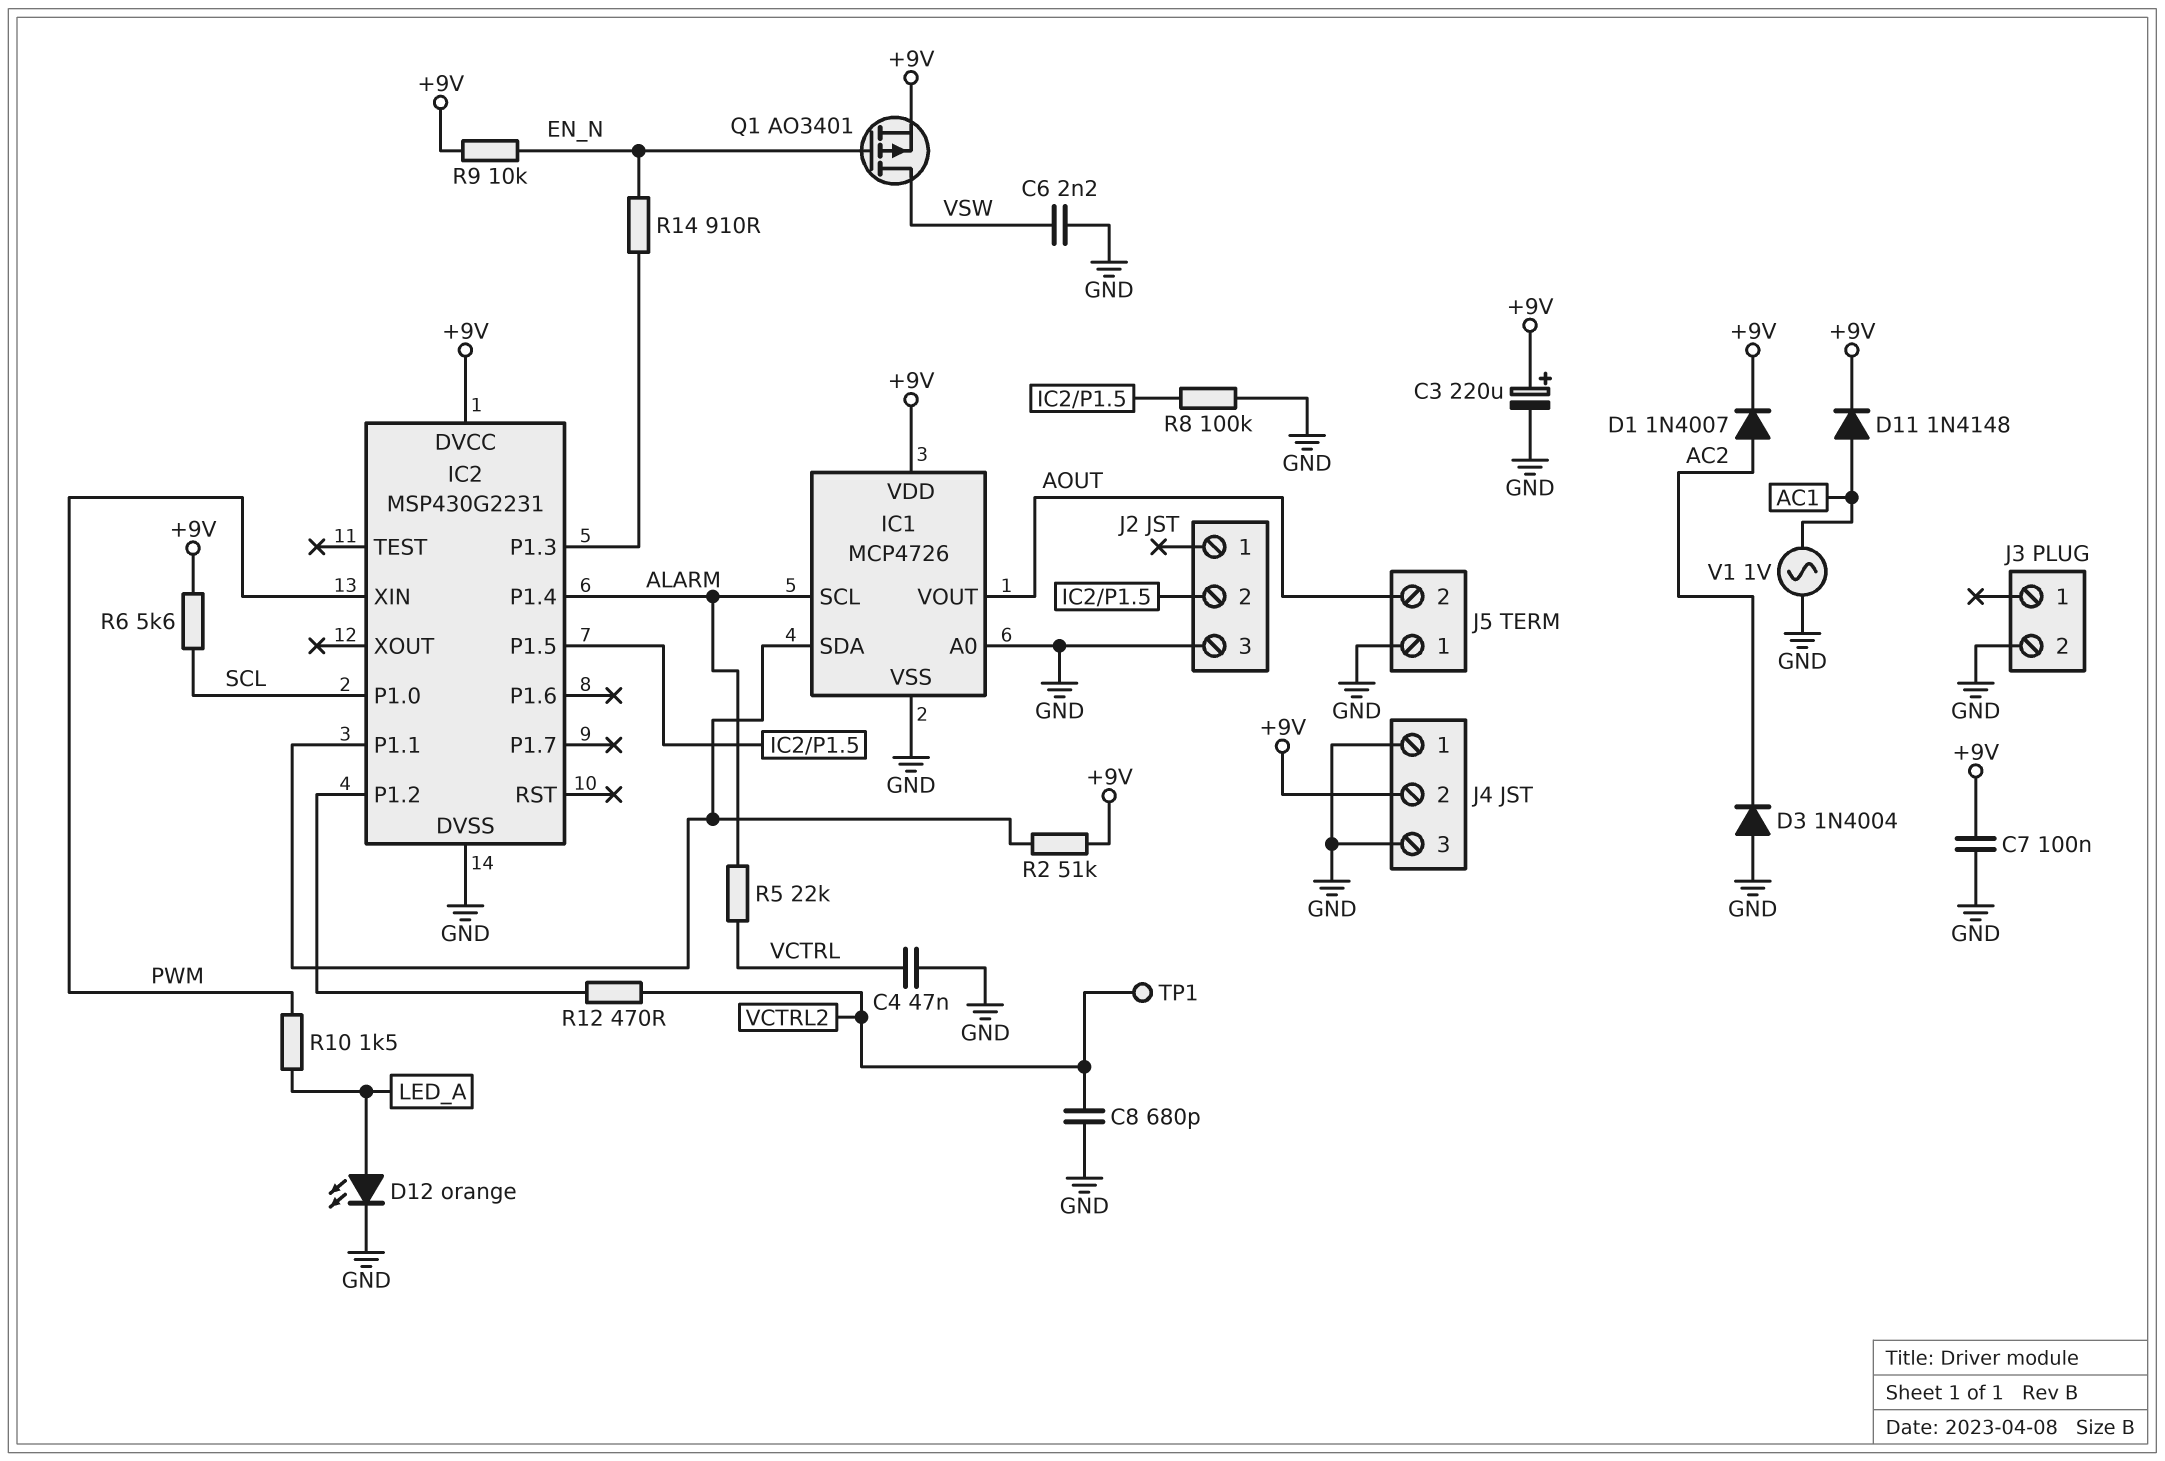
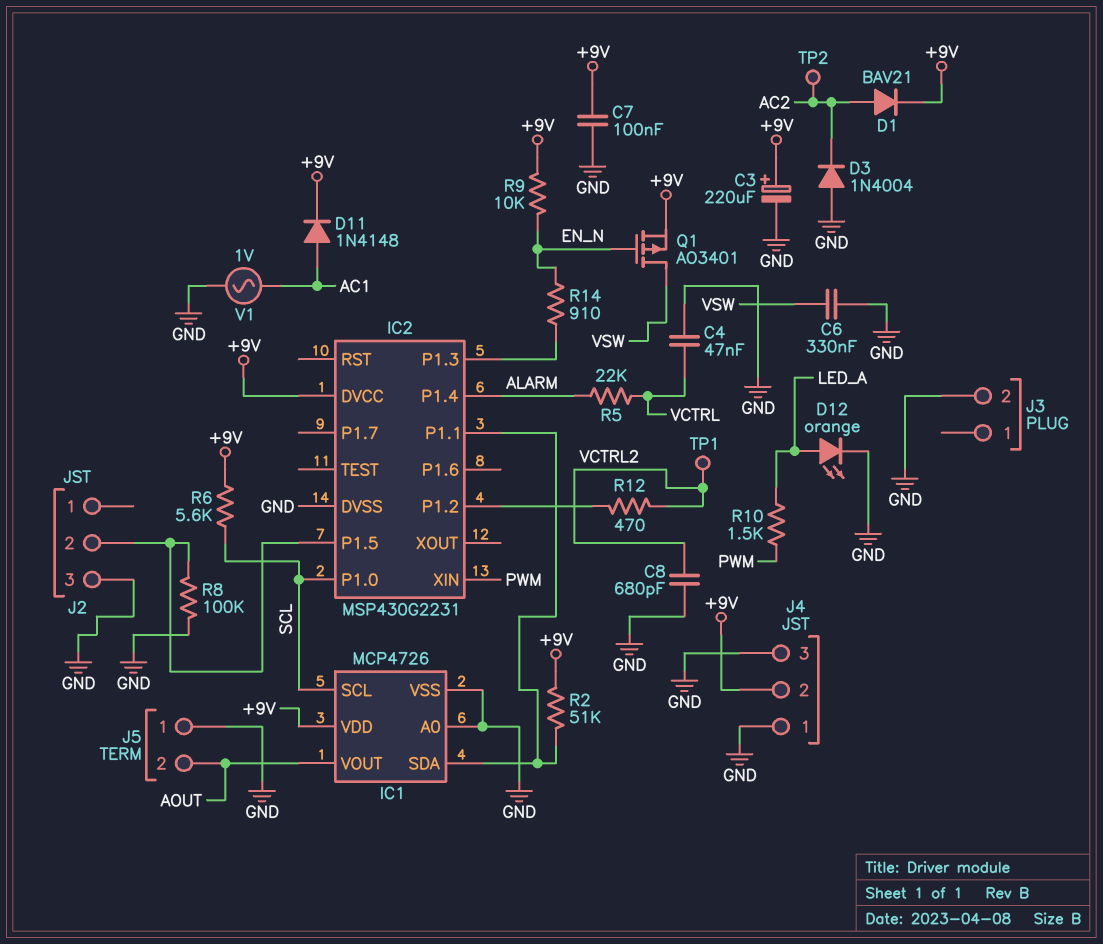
C6: 2.2nF (GND, VSW) -> 330nF (GND, VSW)
D1: diode 1N4007 (A AC2, K +9V) -> diode BAV21 (A AC2, K +9V)
IC1 pin SCL: ALARM -> SCL
TP2: none -> test point (AC2)

